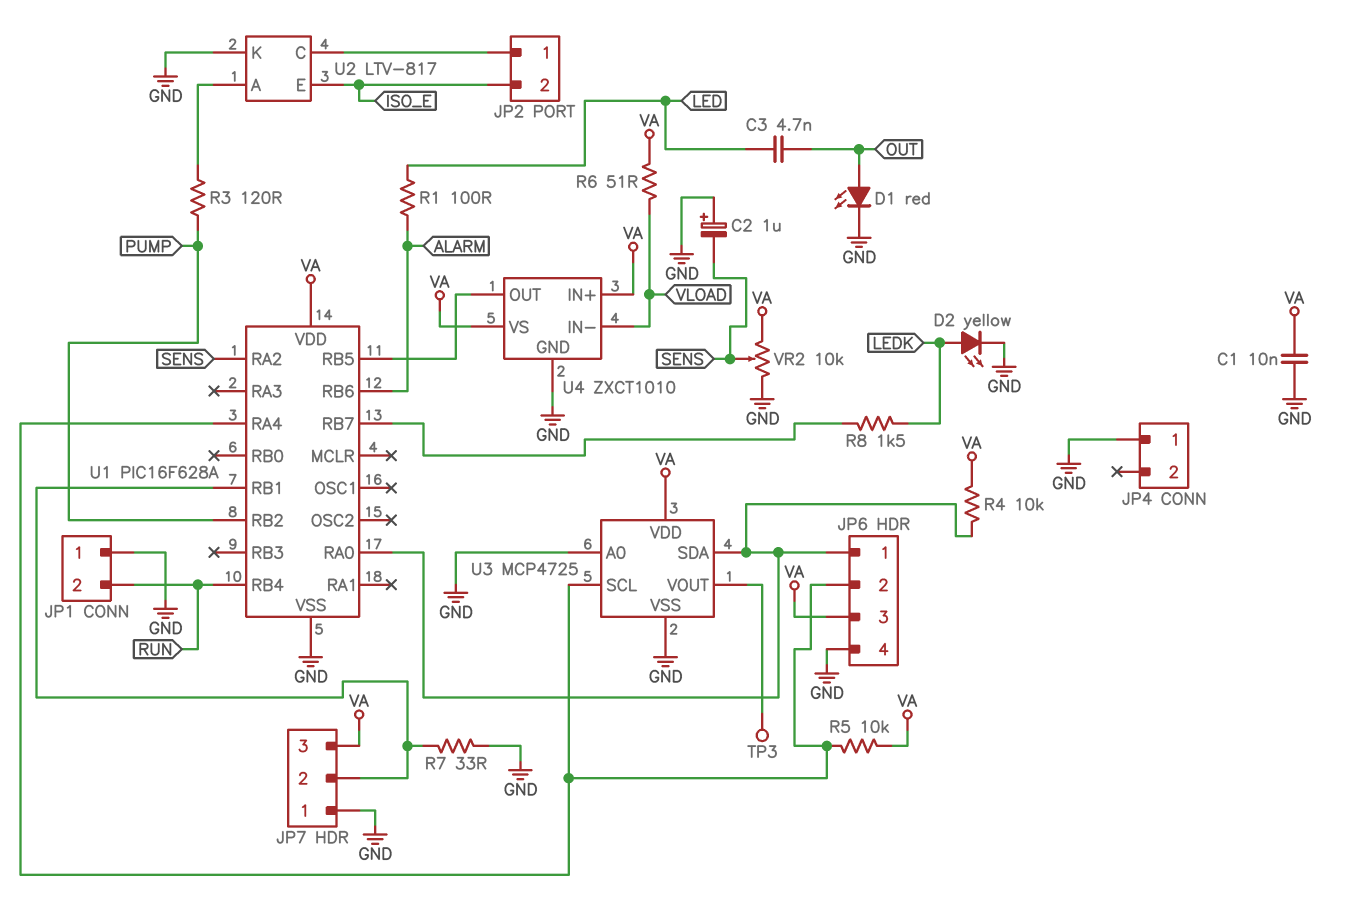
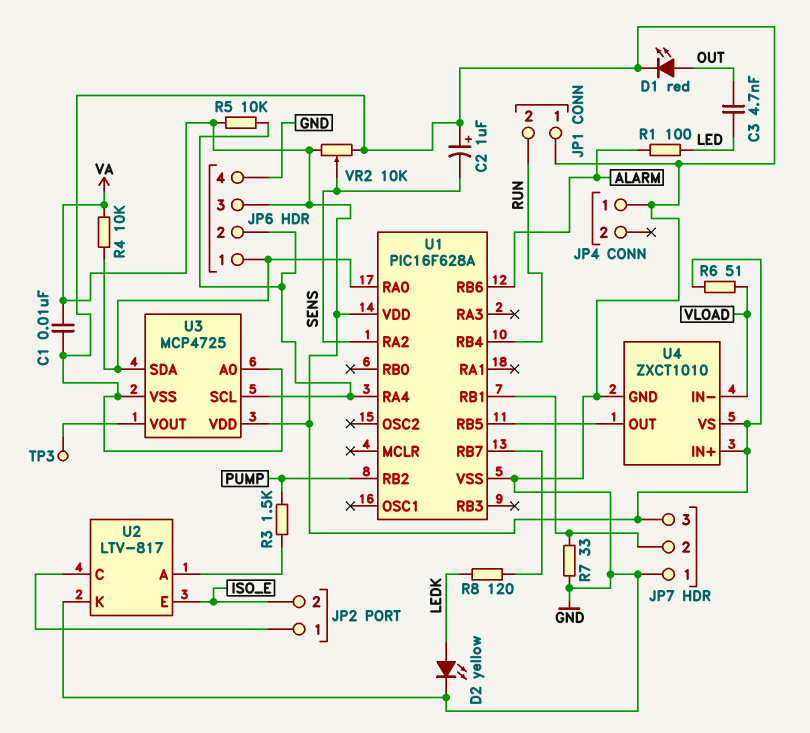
R3: 120 (PUMP, U2/A) -> 1.5k (PUMP, U2/A)
R8: 1.5k (LEDK, U1/RB7) -> 120 (LEDK, U1/RB7)

